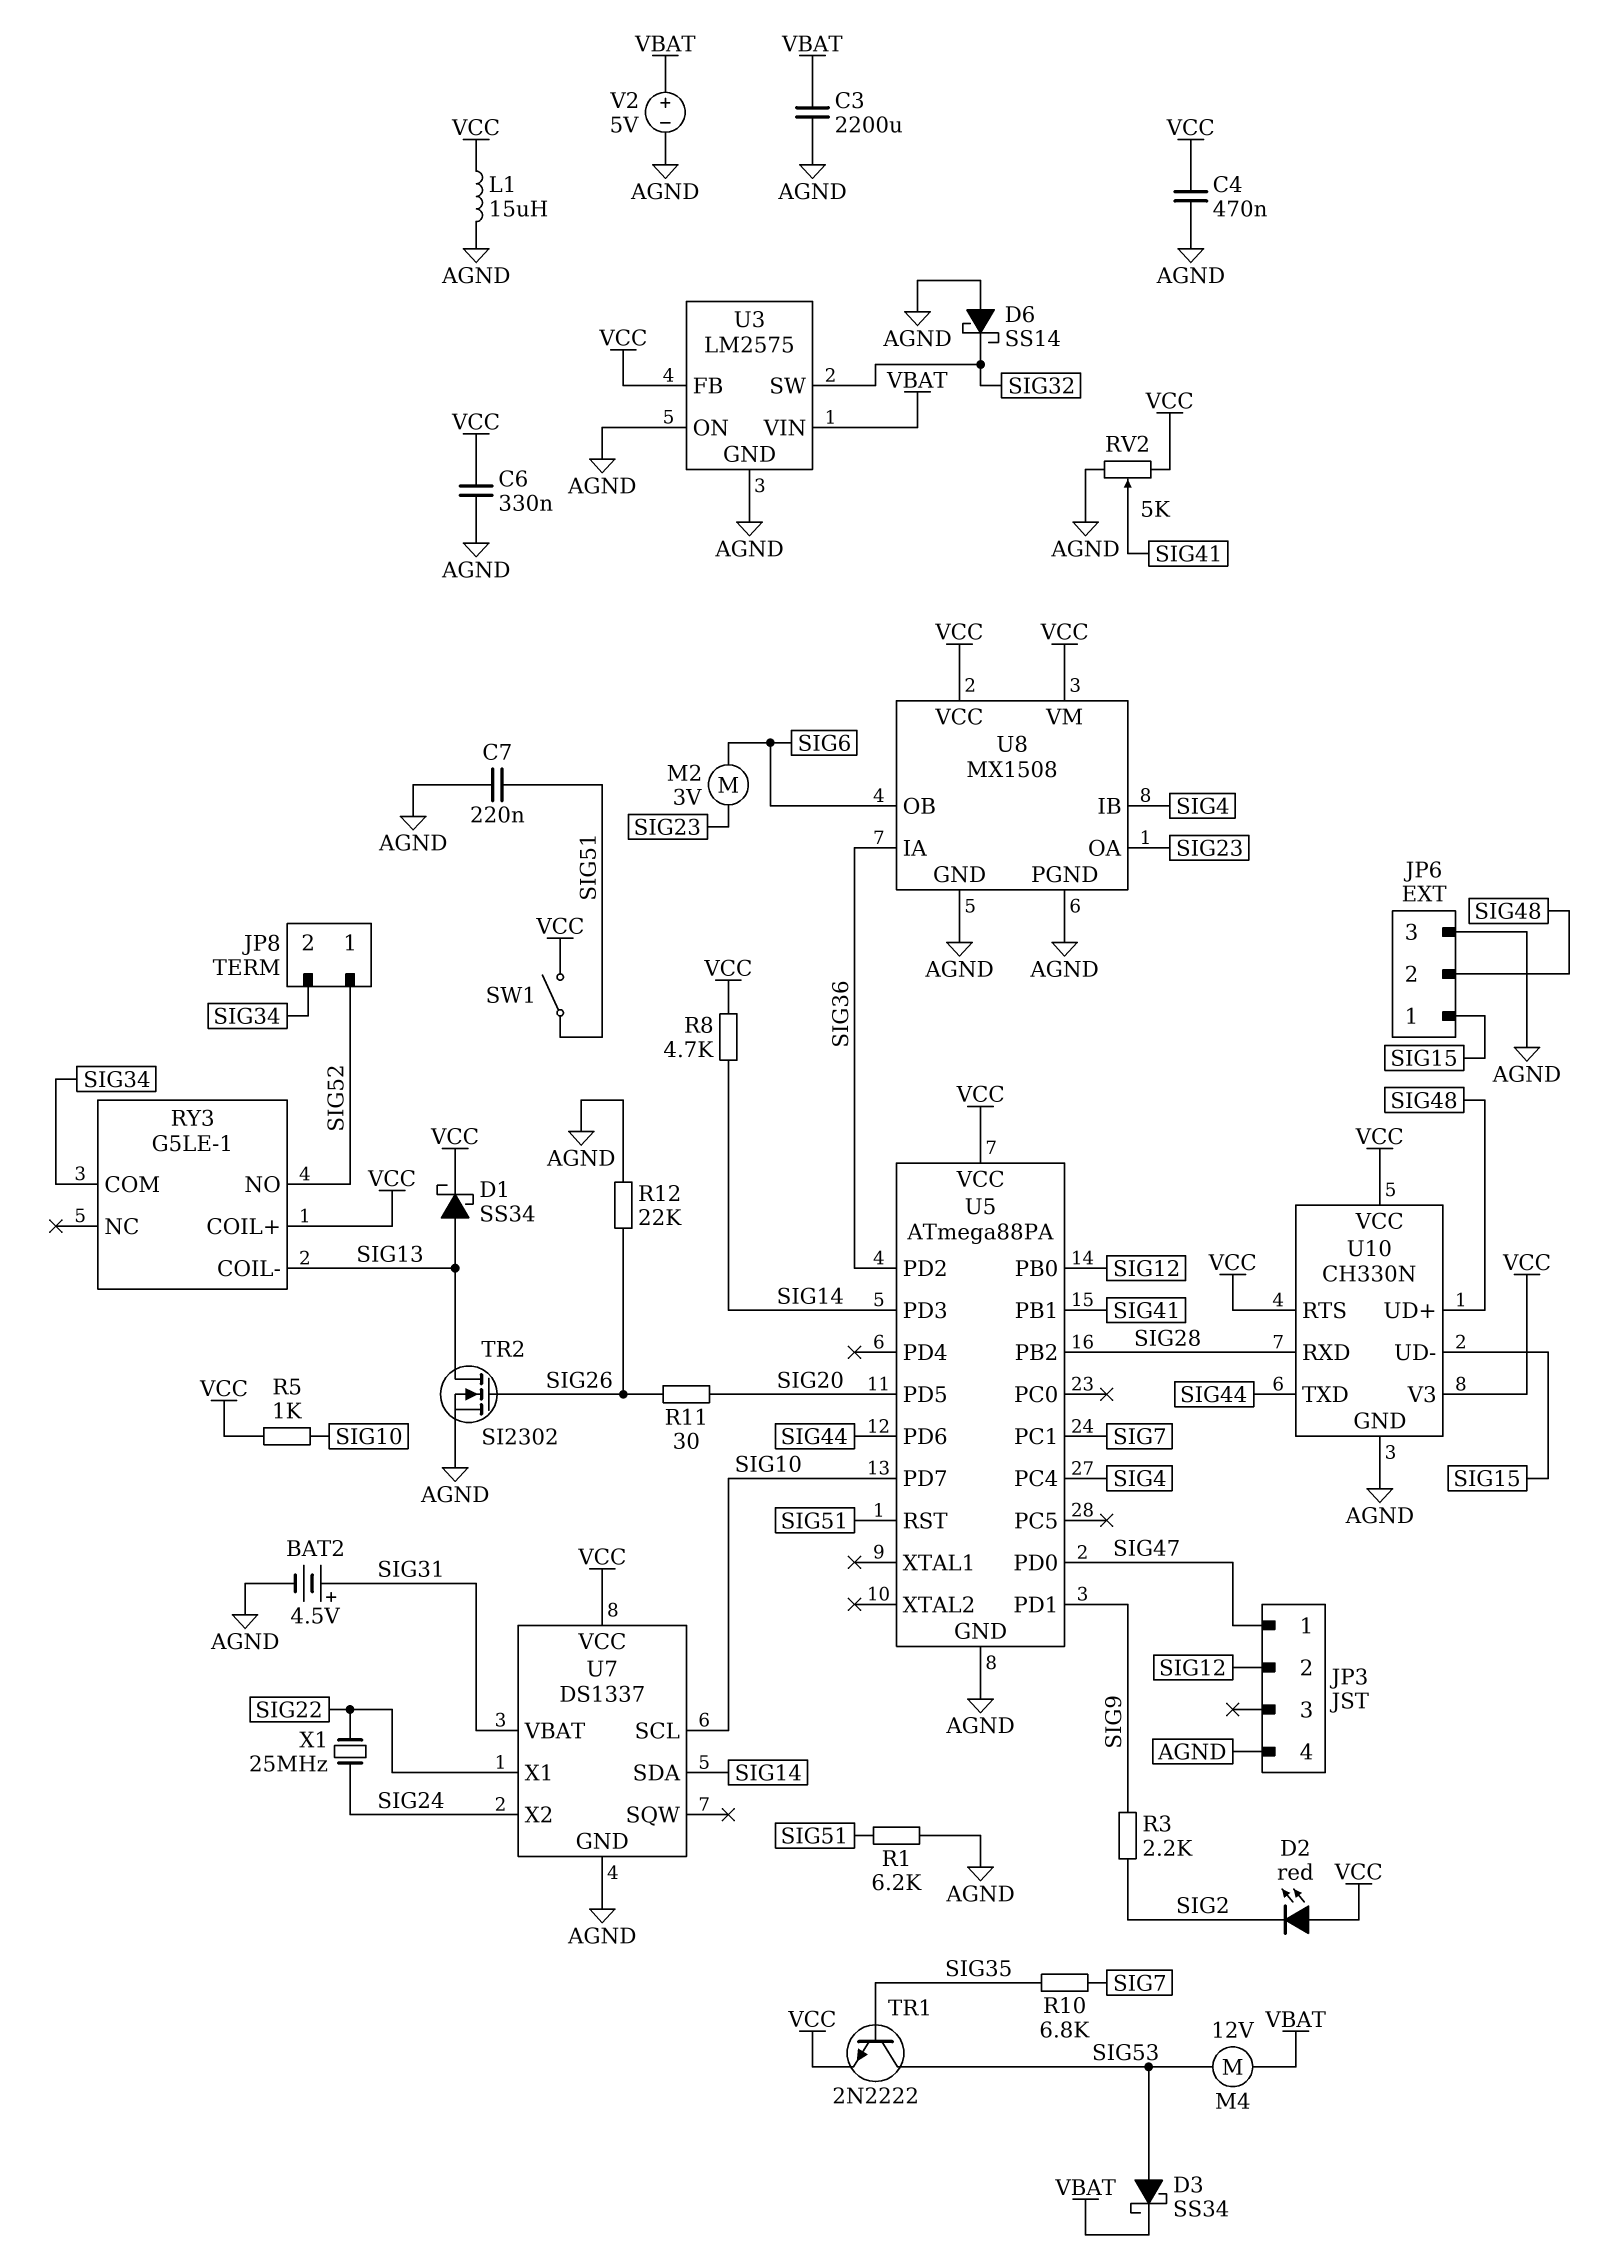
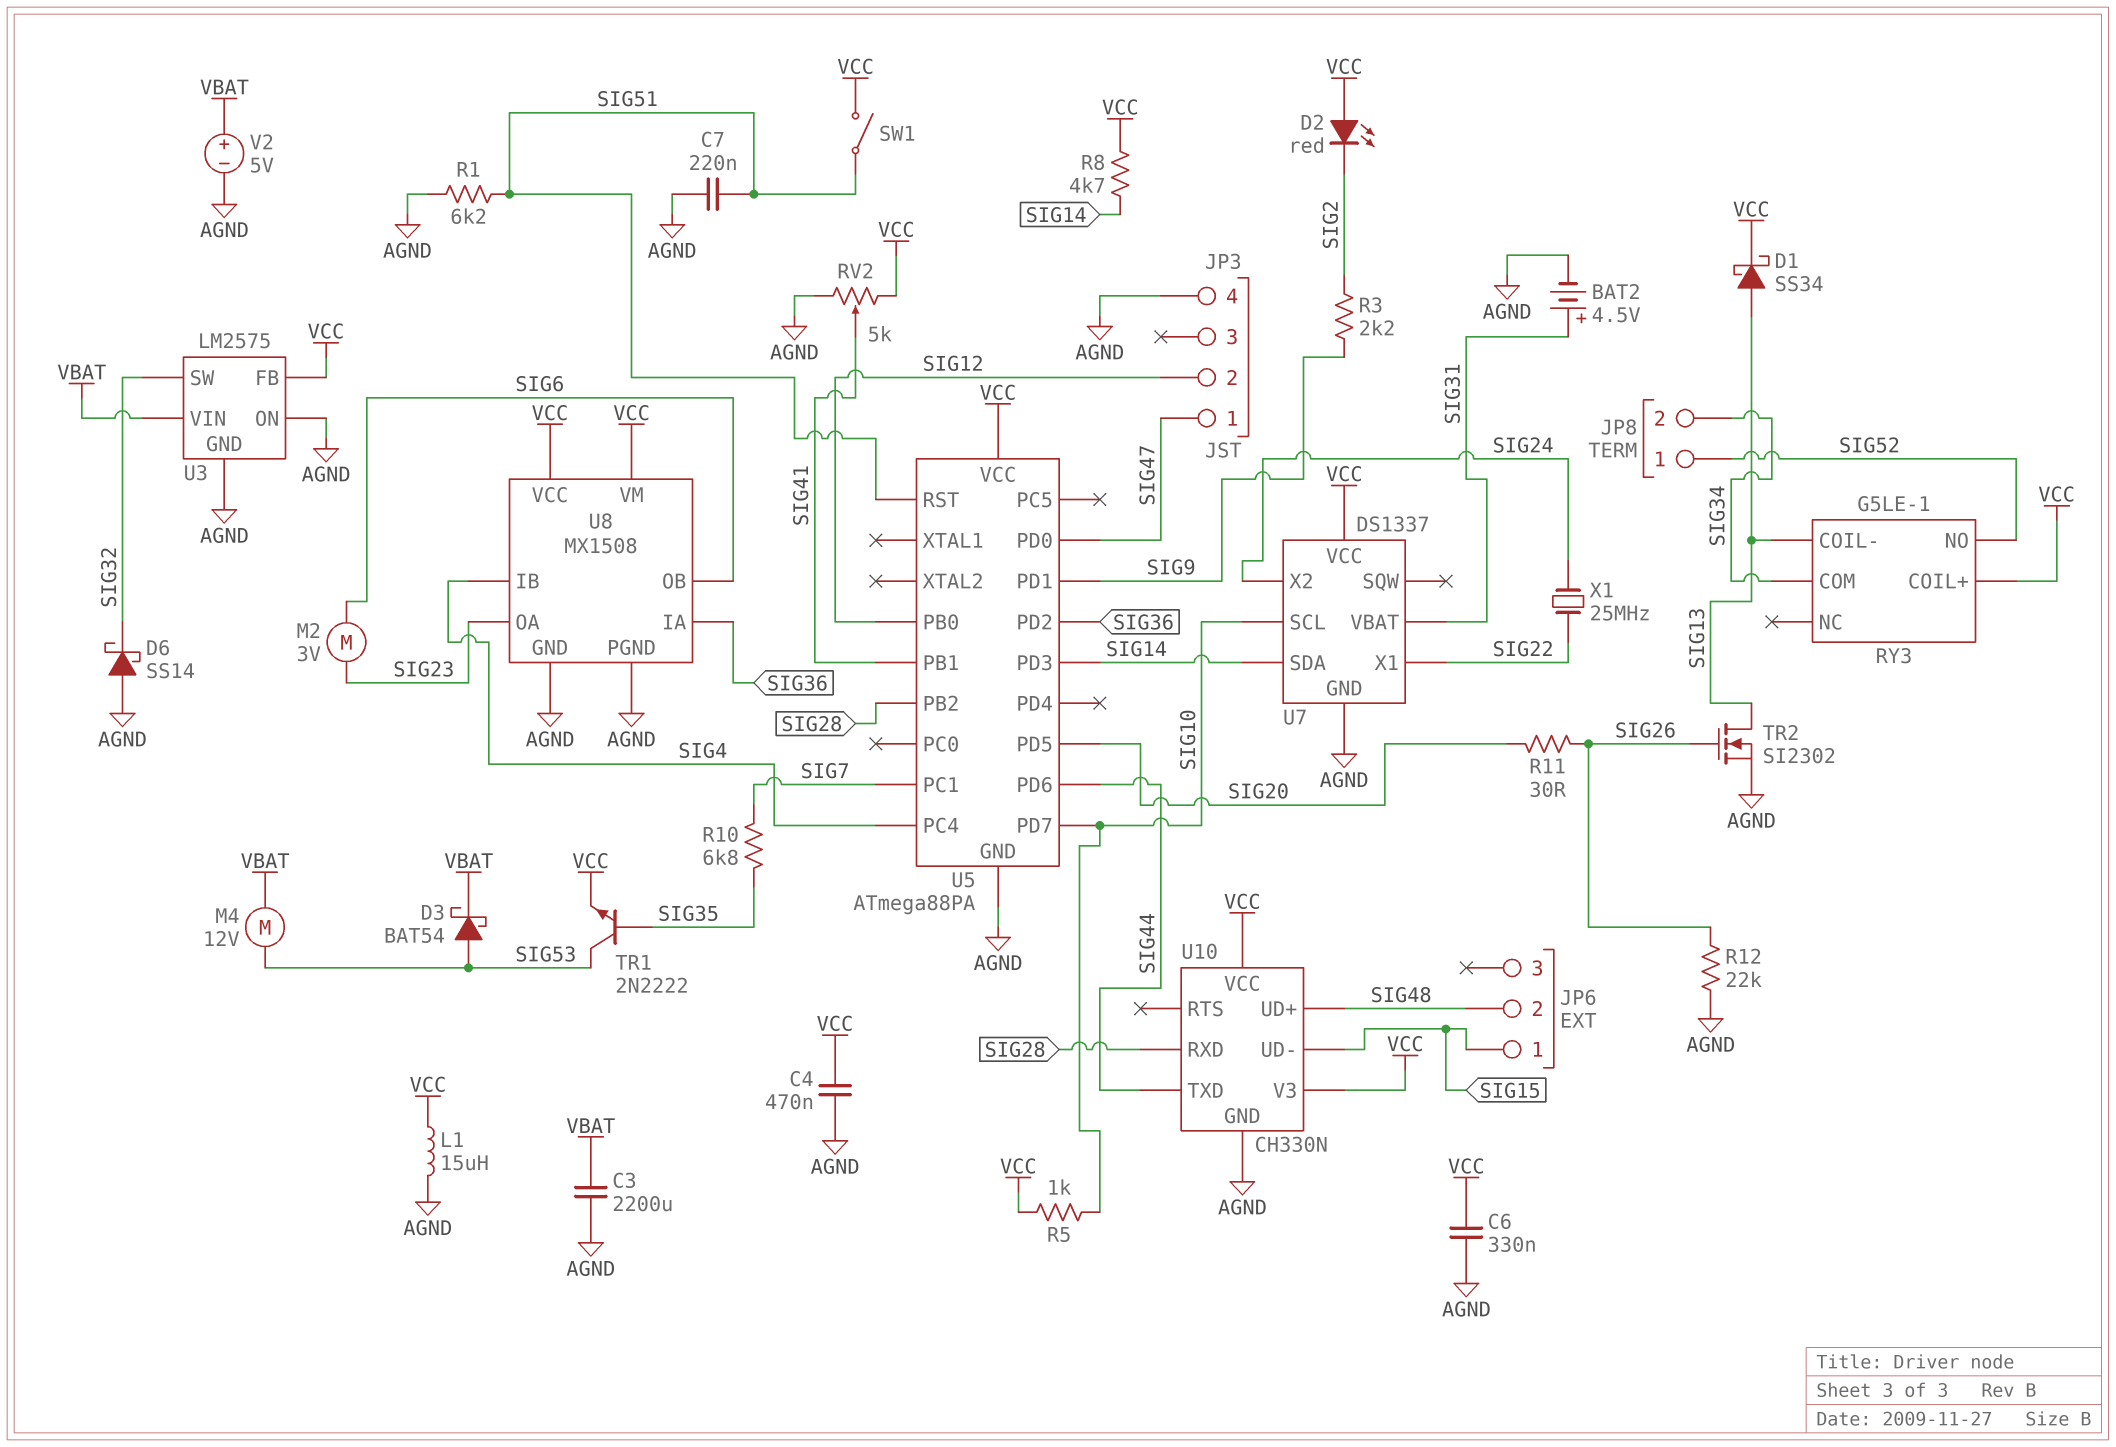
D3: schottky SS34 (A SIG53, K VBAT) -> schottky BAT54 (A SIG53, K VBAT)
JP6 pin 3: AGND -> none
U10 pin RTS: VCC -> none

